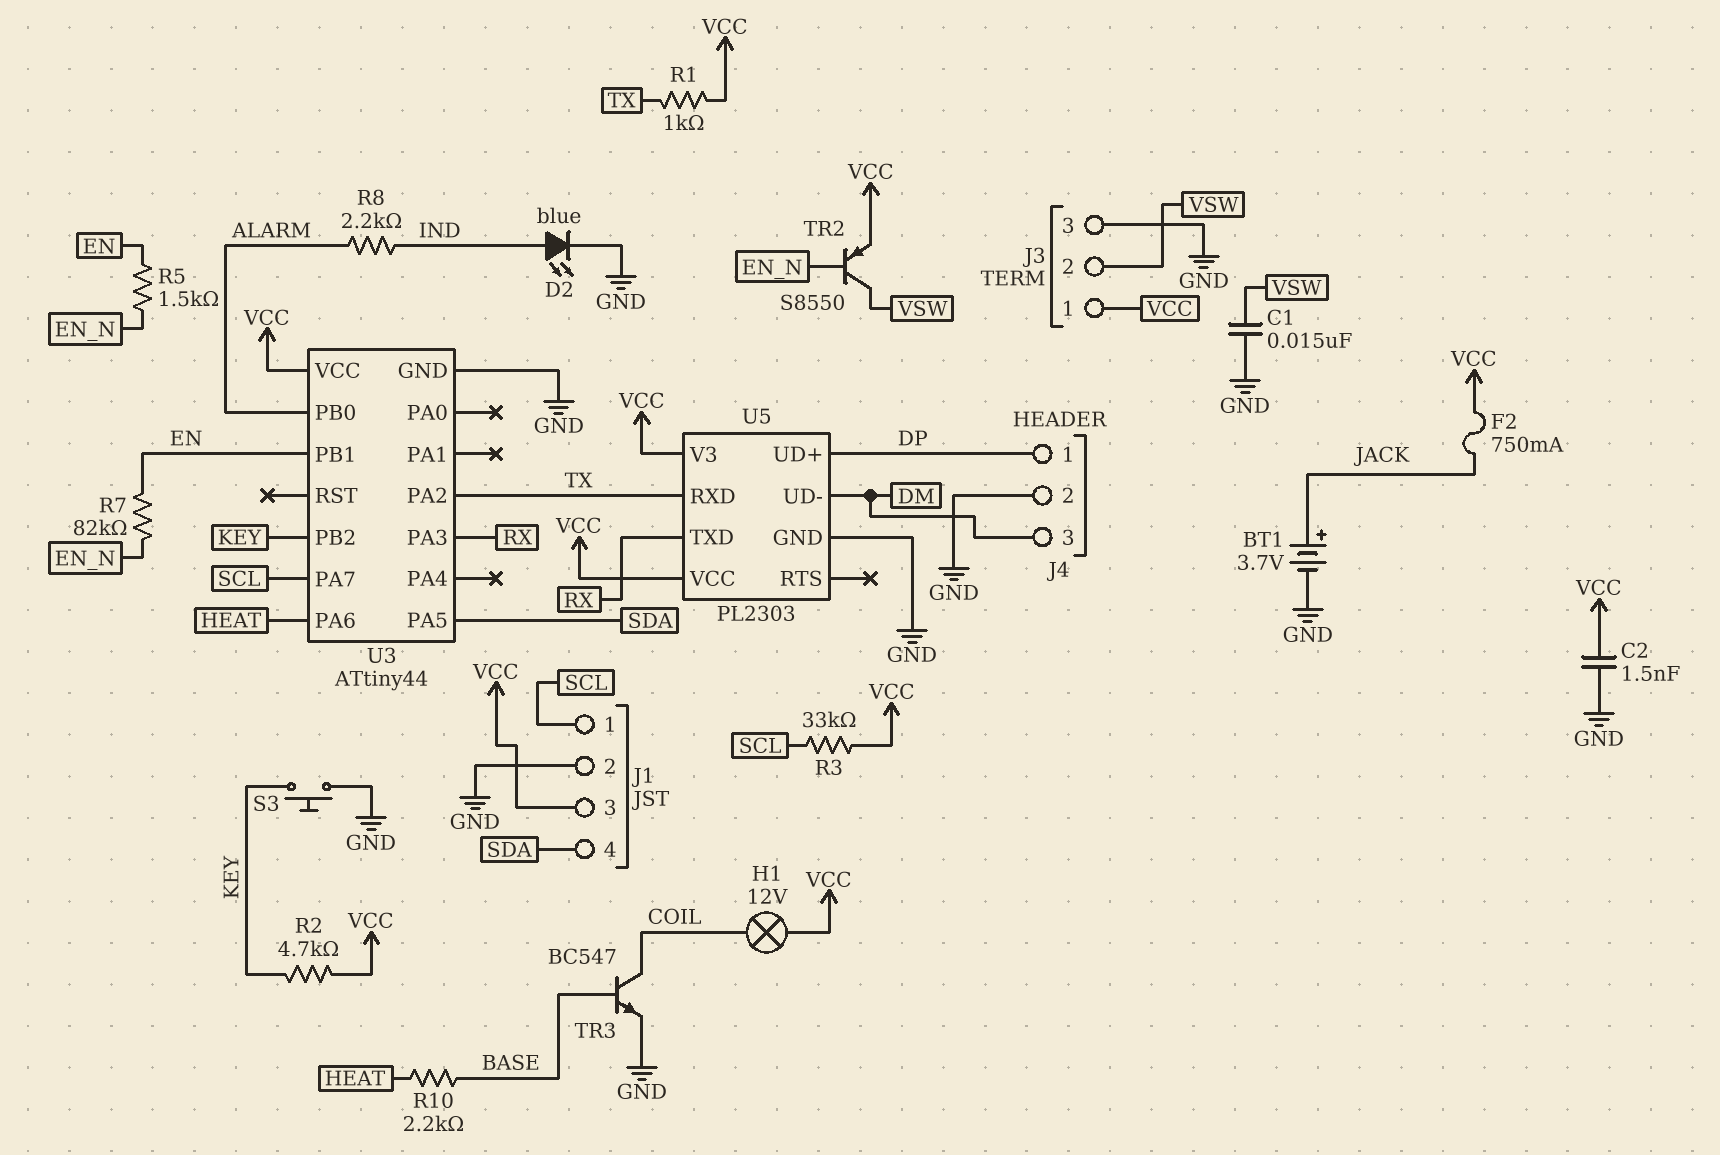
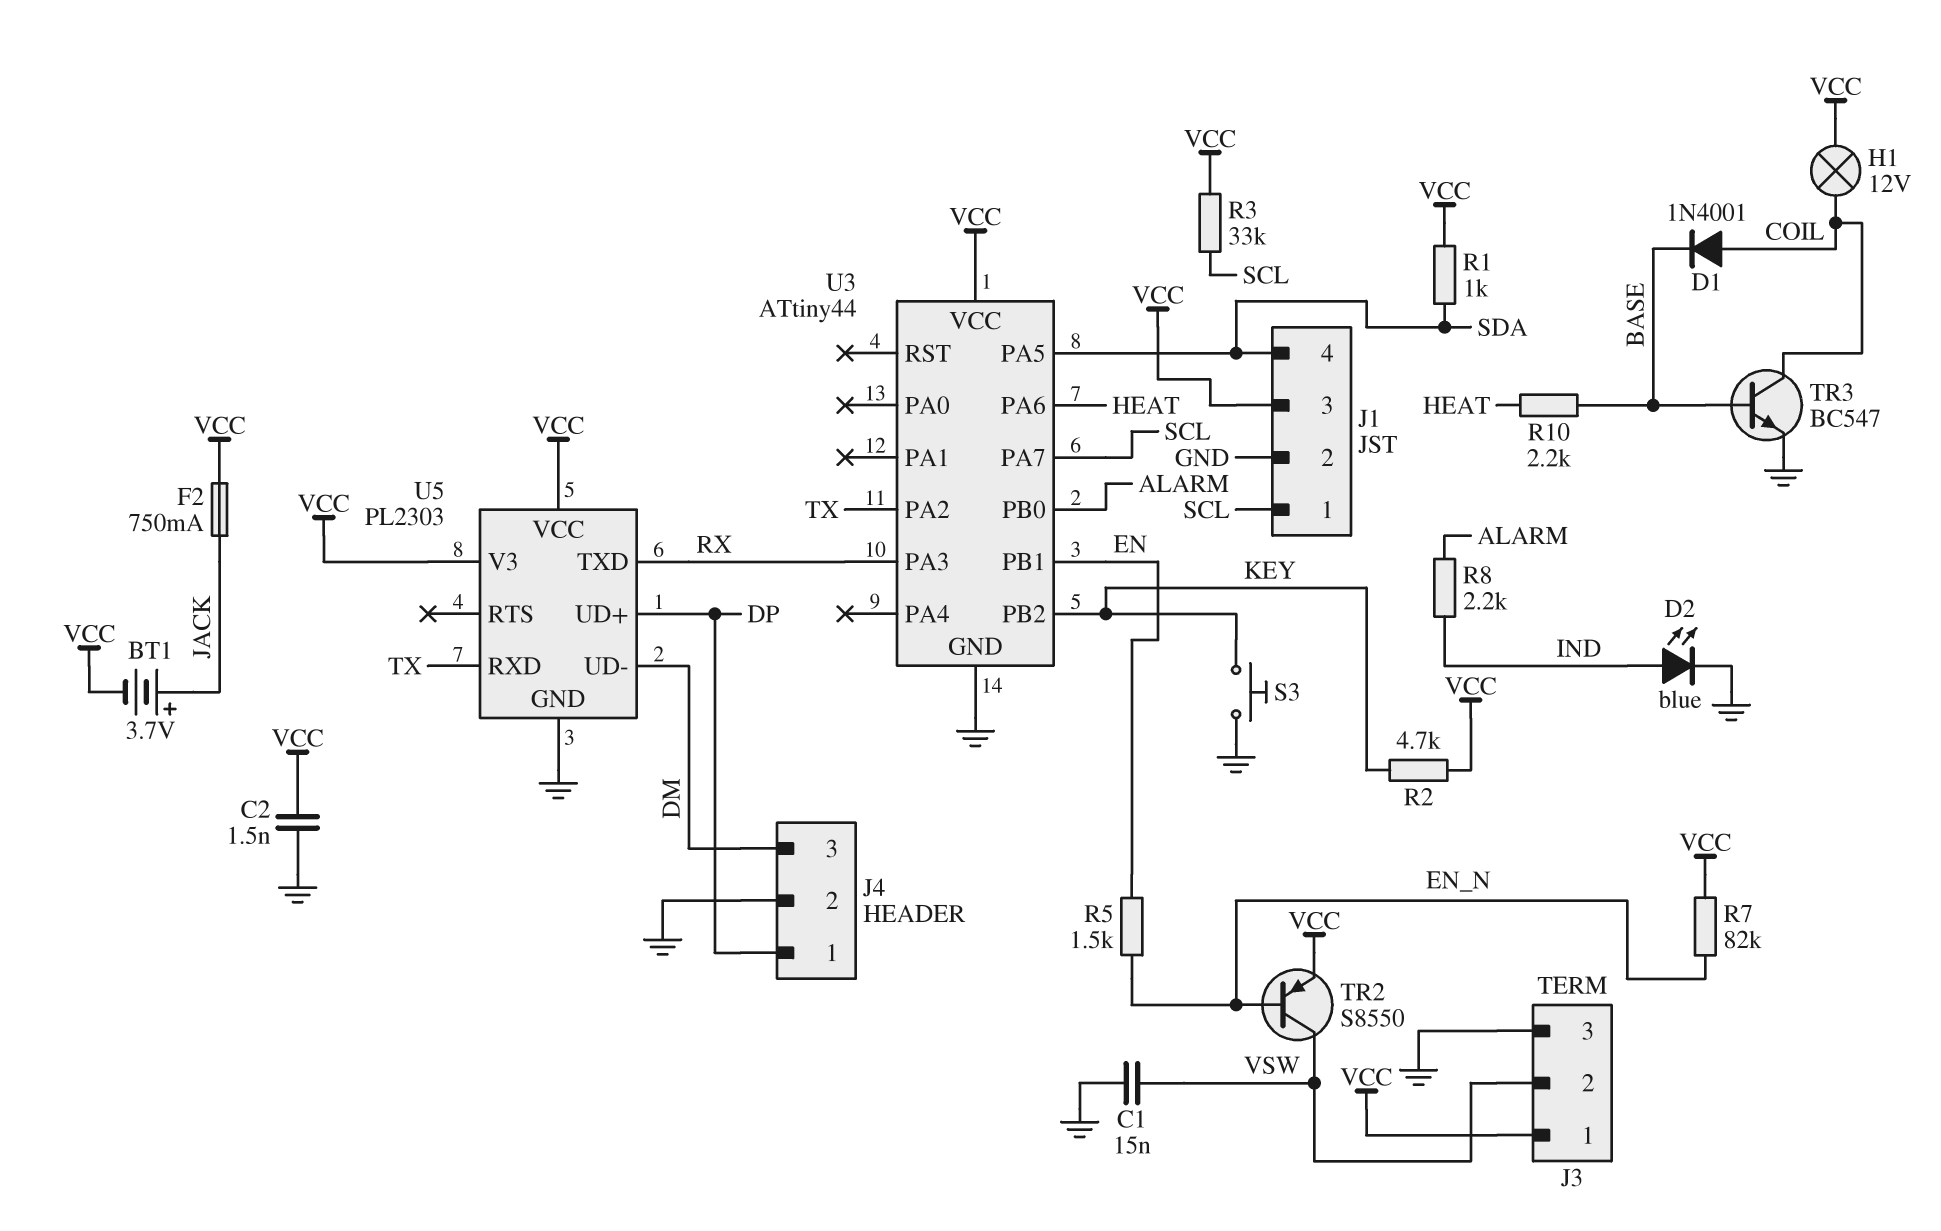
BT1: 3.7V (plus JACK, minus GND) -> 3.7V (plus JACK, minus VCC)
D1: none -> diode 1N4001 (A COIL, K BASE)
R1: 1k (TX, VCC) -> 1k (SDA, VCC)
R7: 82k (EN, EN_N) -> 82k (EN_N, VCC)

